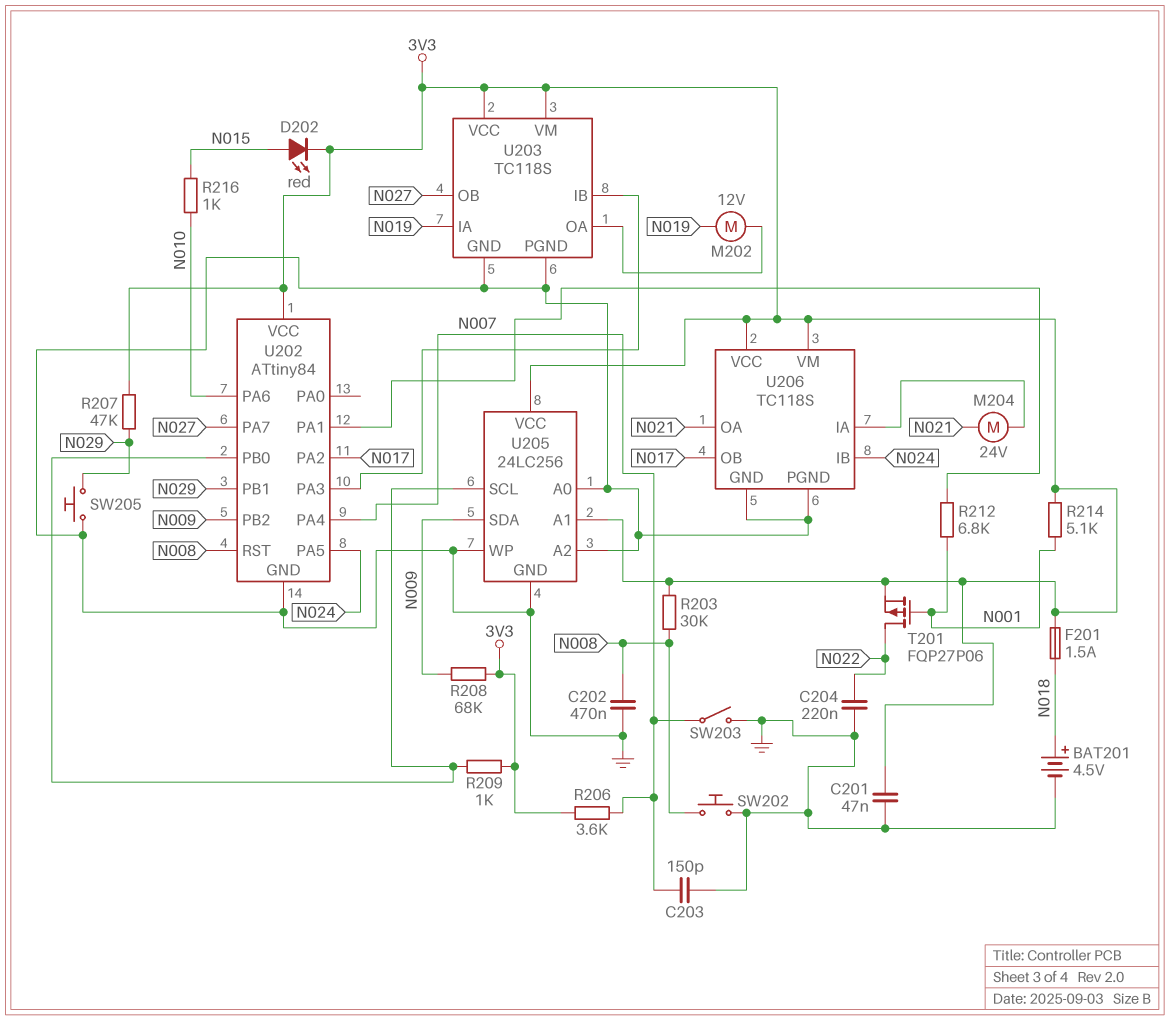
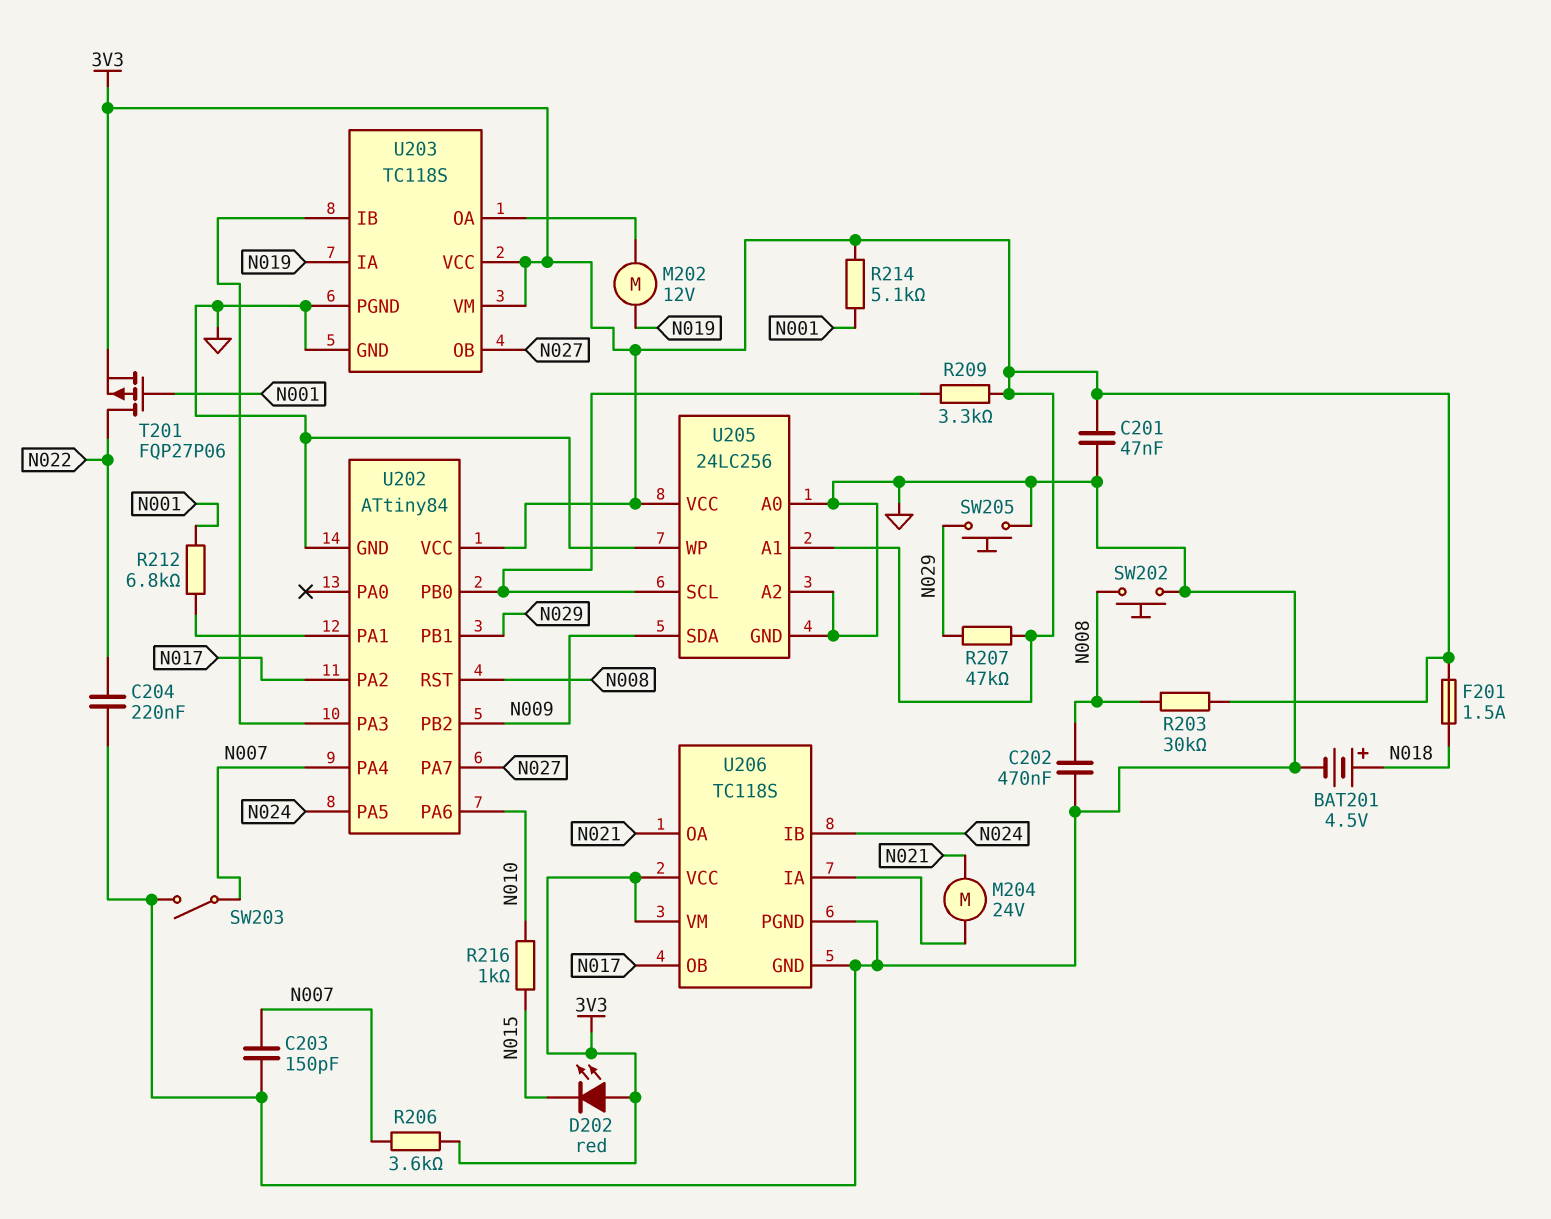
D202: LED red (A N015, K 3V3) -> LED red (A 3V3, K N015)
R208: 68k (3V3, N009) -> none
R209: 1k (3V3, U202/PB0) -> 3.3k (3V3, U202/PB0)

